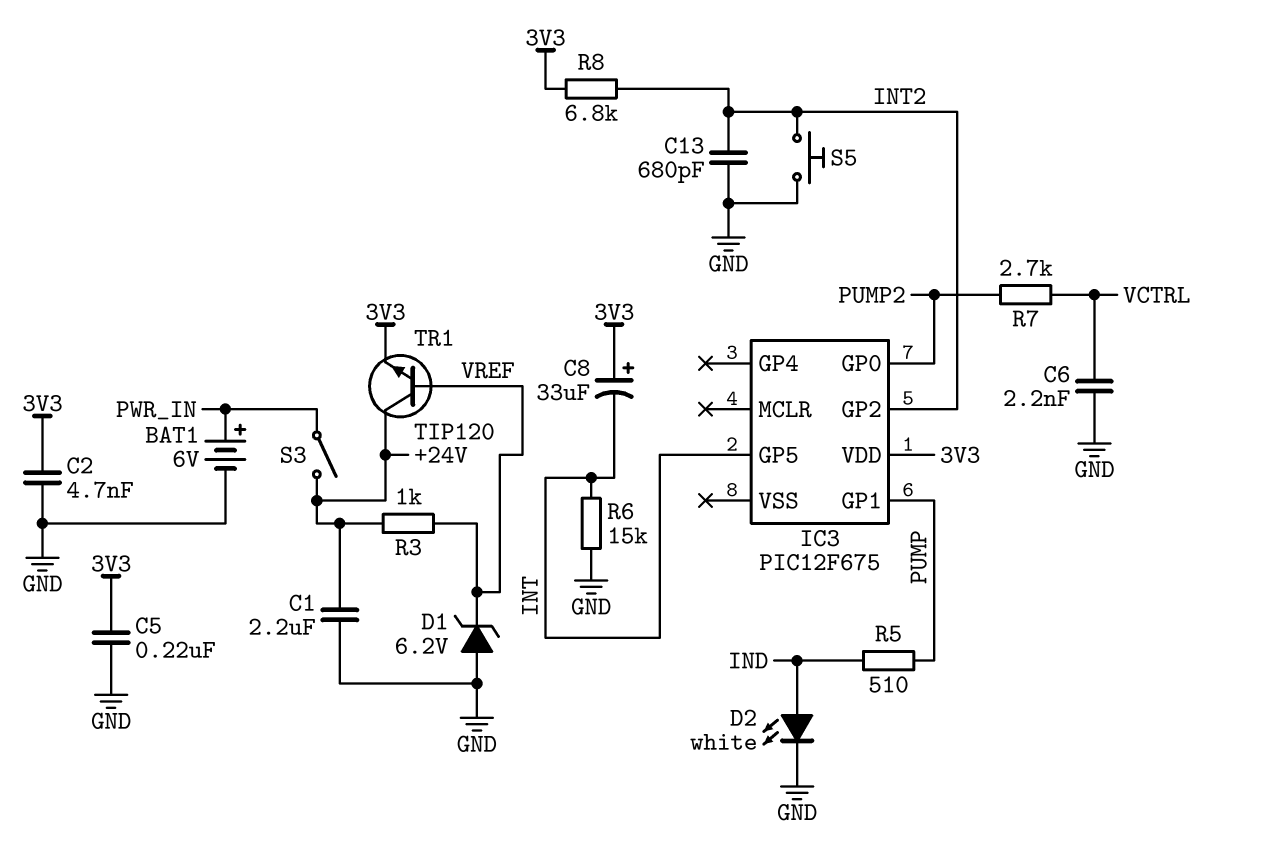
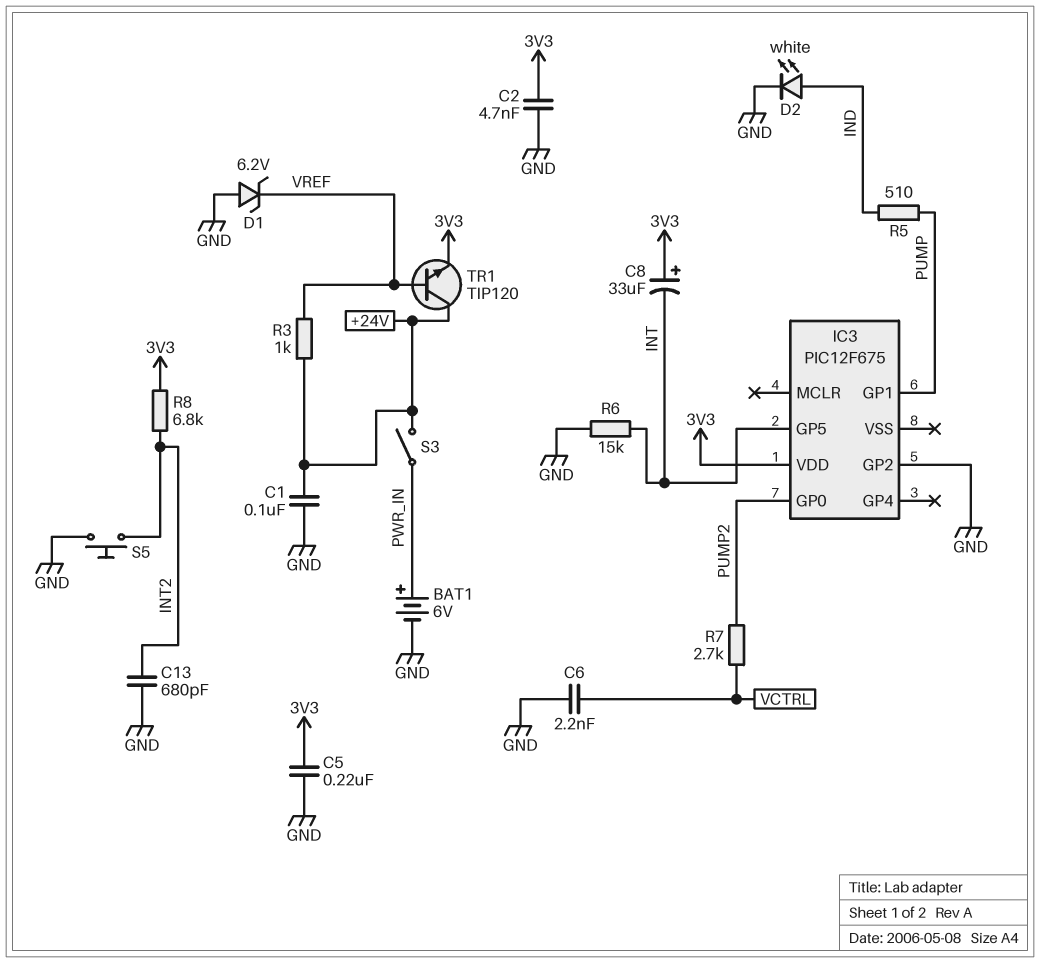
C1: 2.2uF (+24V, GND) -> 100nF (+24V, GND)
IC3 pin GP2: INT2 -> GND

